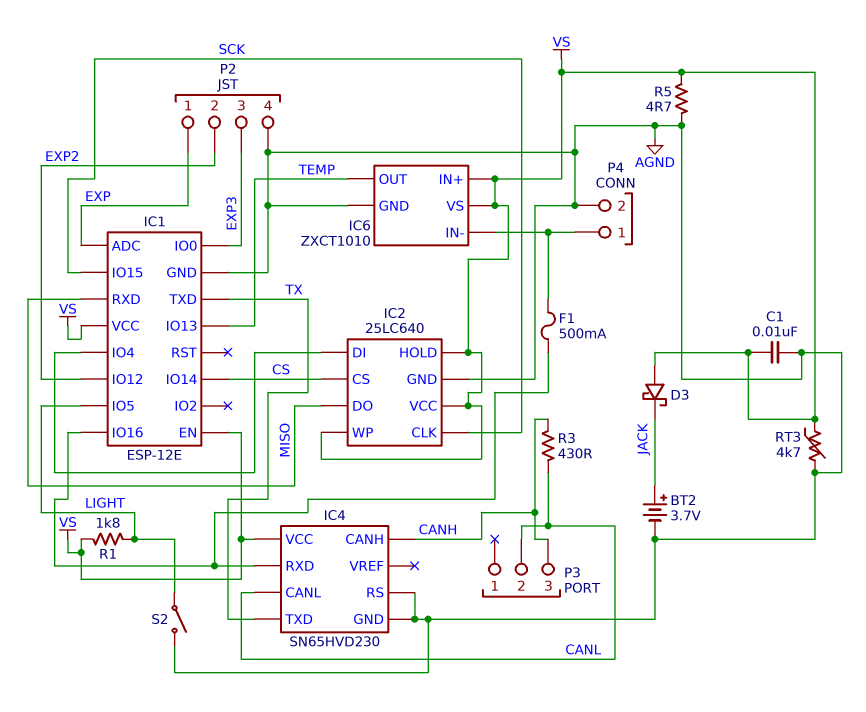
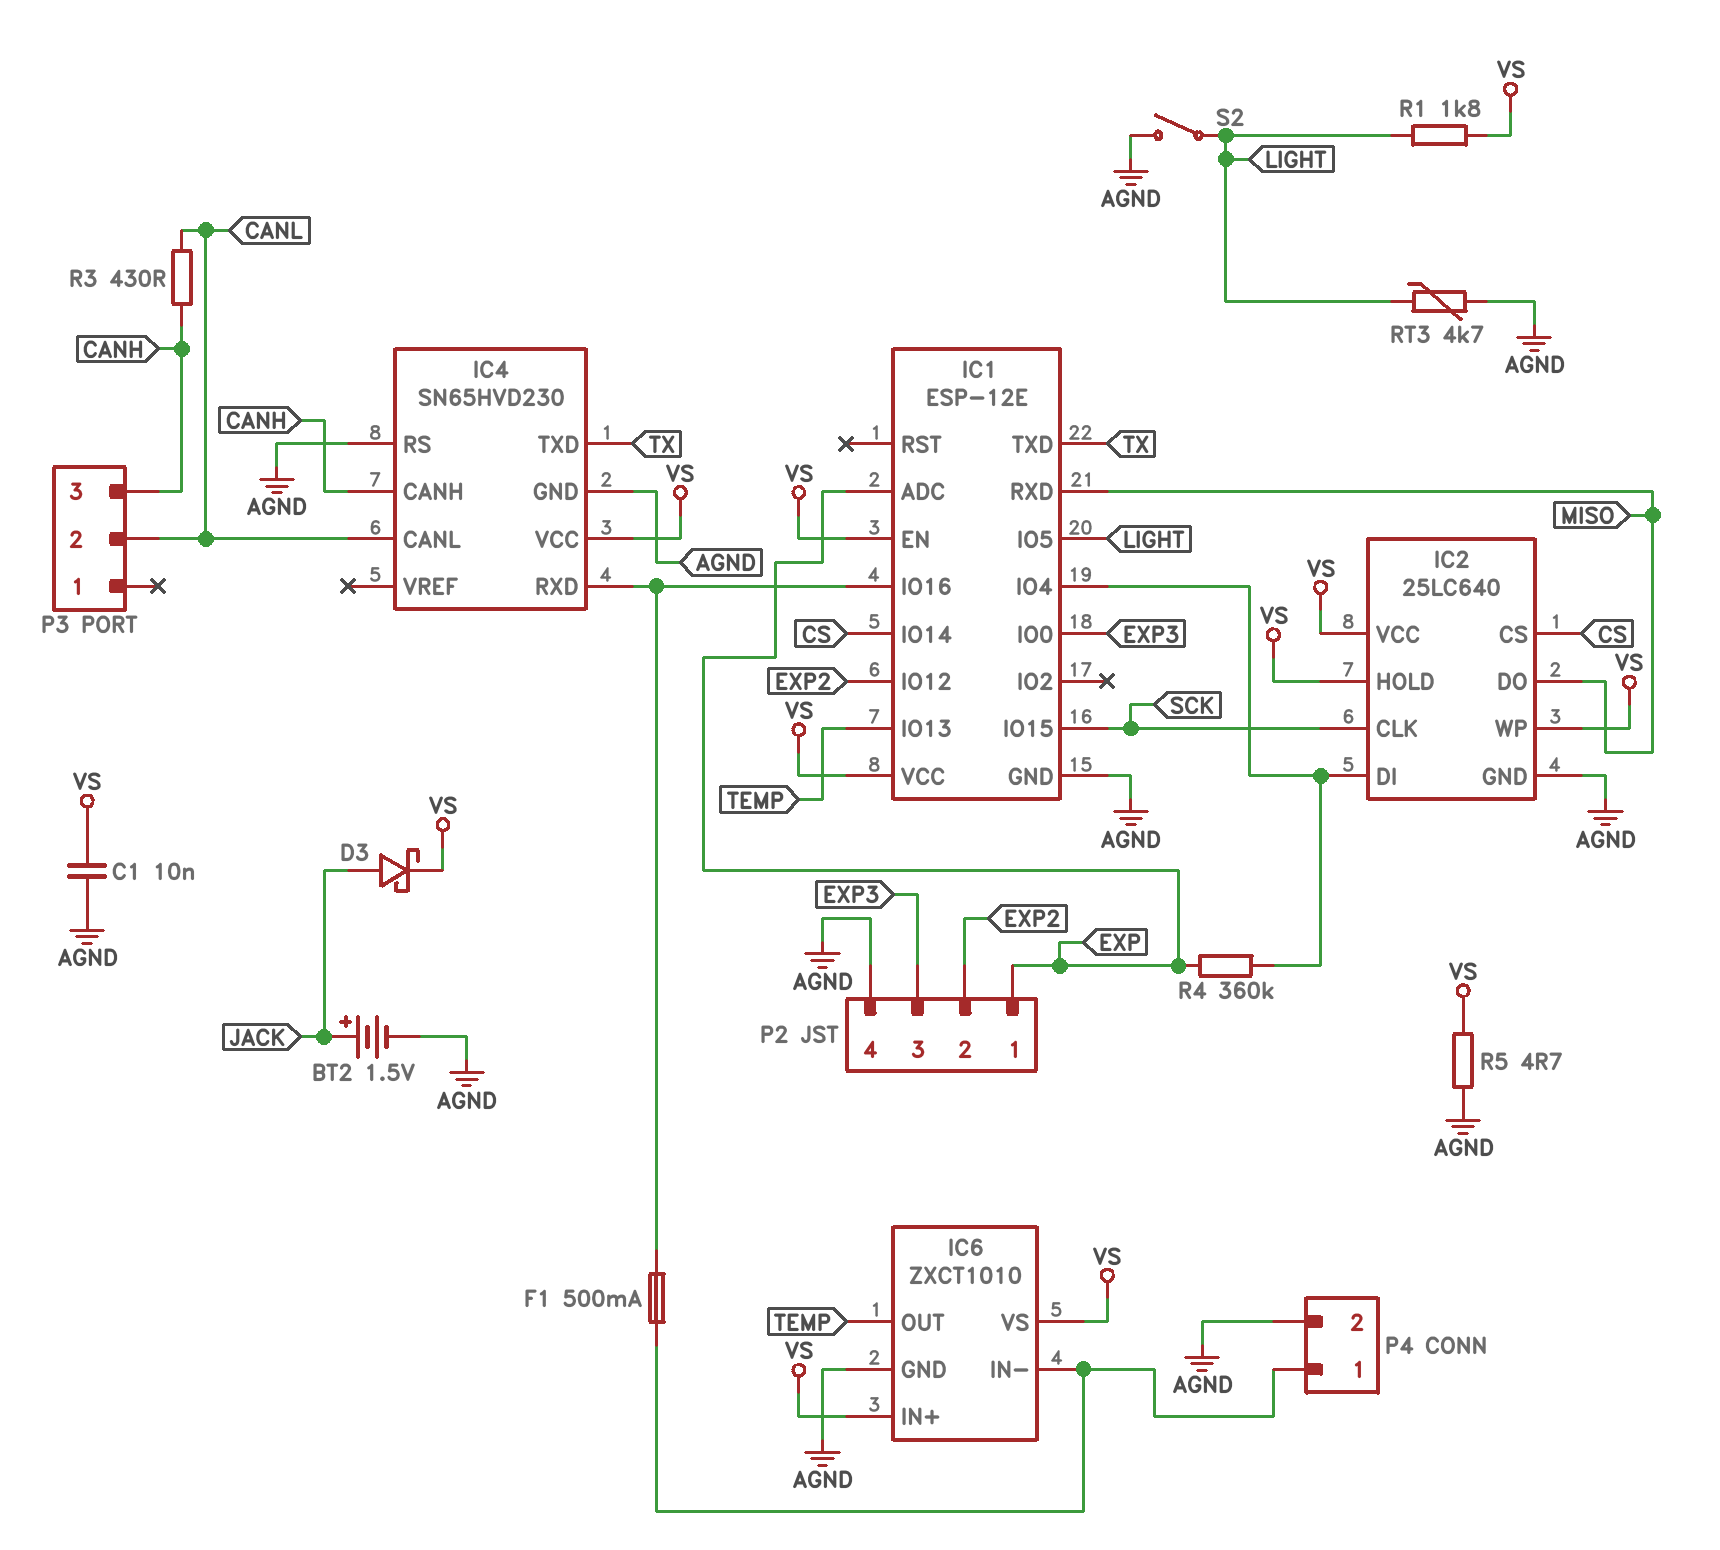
BT2: 3.7V (plus JACK, minus AGND) -> 1.5V (plus JACK, minus AGND)
D3: schottky (A VS, K JACK) -> schottky (A JACK, K VS)
R4: none -> 360k (EXP, IC1/IO4)
RT3: 4.7k (AGND, VS) -> 4.7k (AGND, LIGHT)

